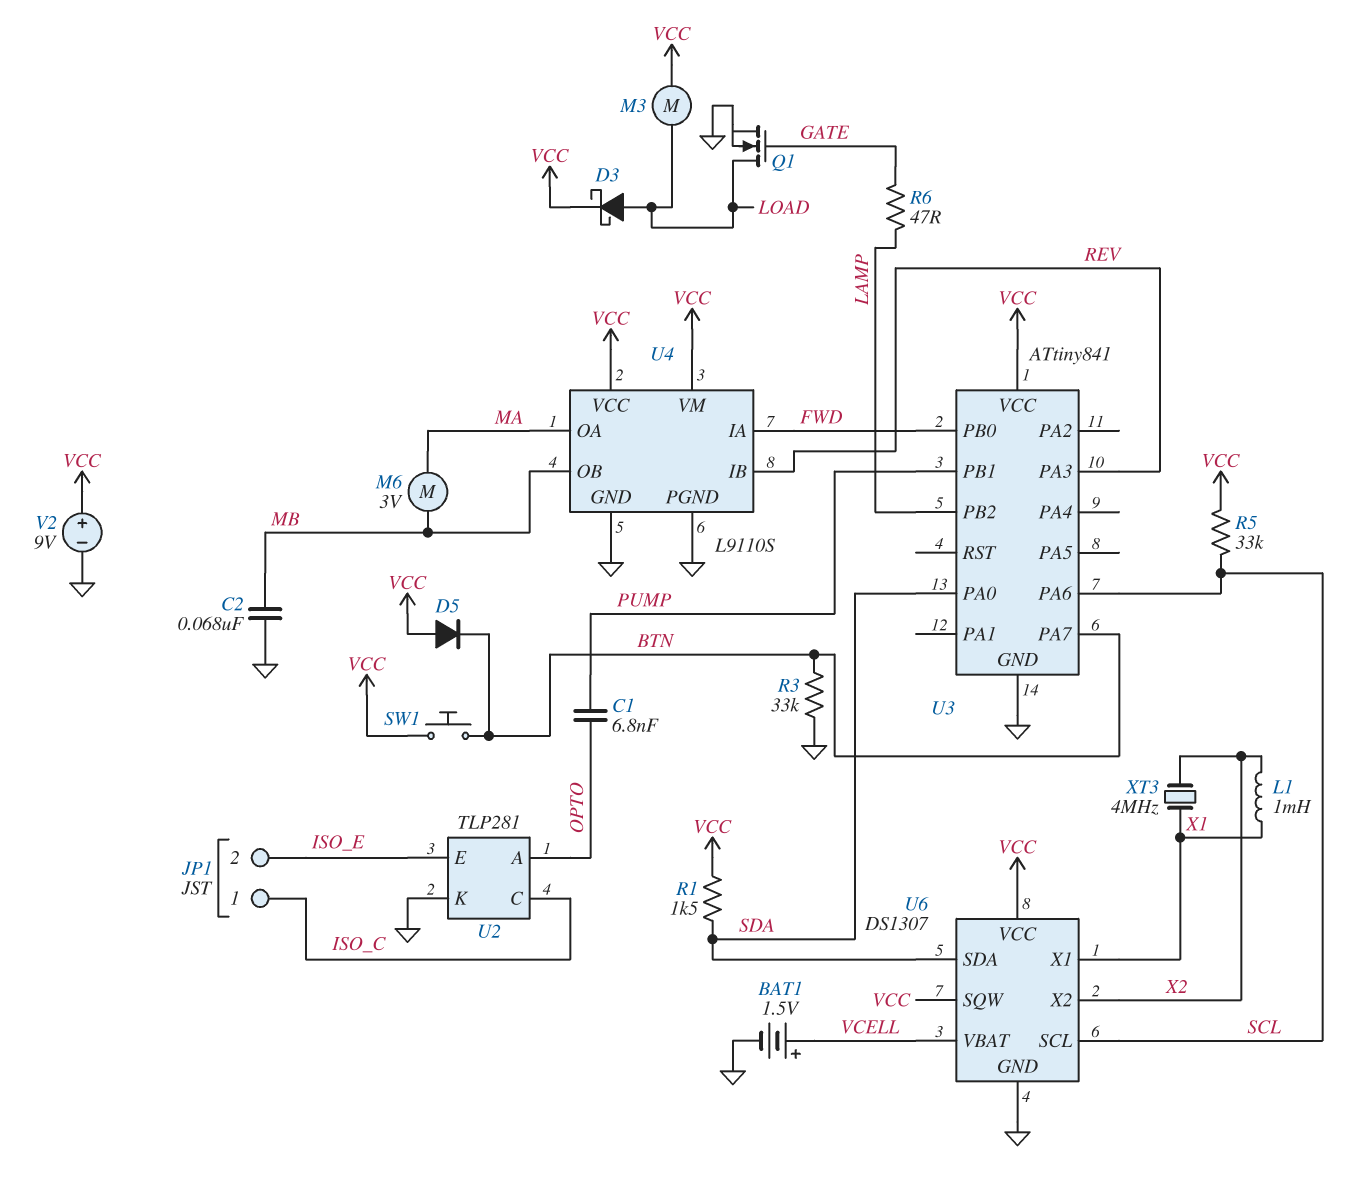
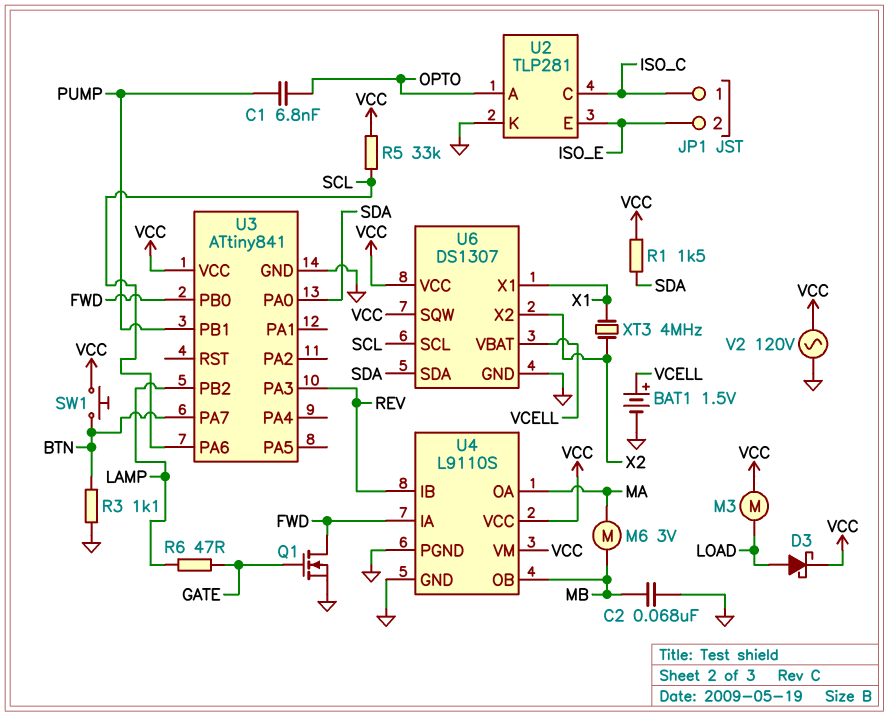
D5: diode (A VCC, K BTN) -> none
L1: 1mH (X1, X2) -> none
Q1: NMOS (G GATE, D LOAD, S GND) -> NMOS (G GATE, D FWD, S GND)
R3: 33k (BTN, GND) -> 1.1k (BTN, GND)
V2: 9V (plus VCC, minus GND) -> AC 120V (GND, VCC)

